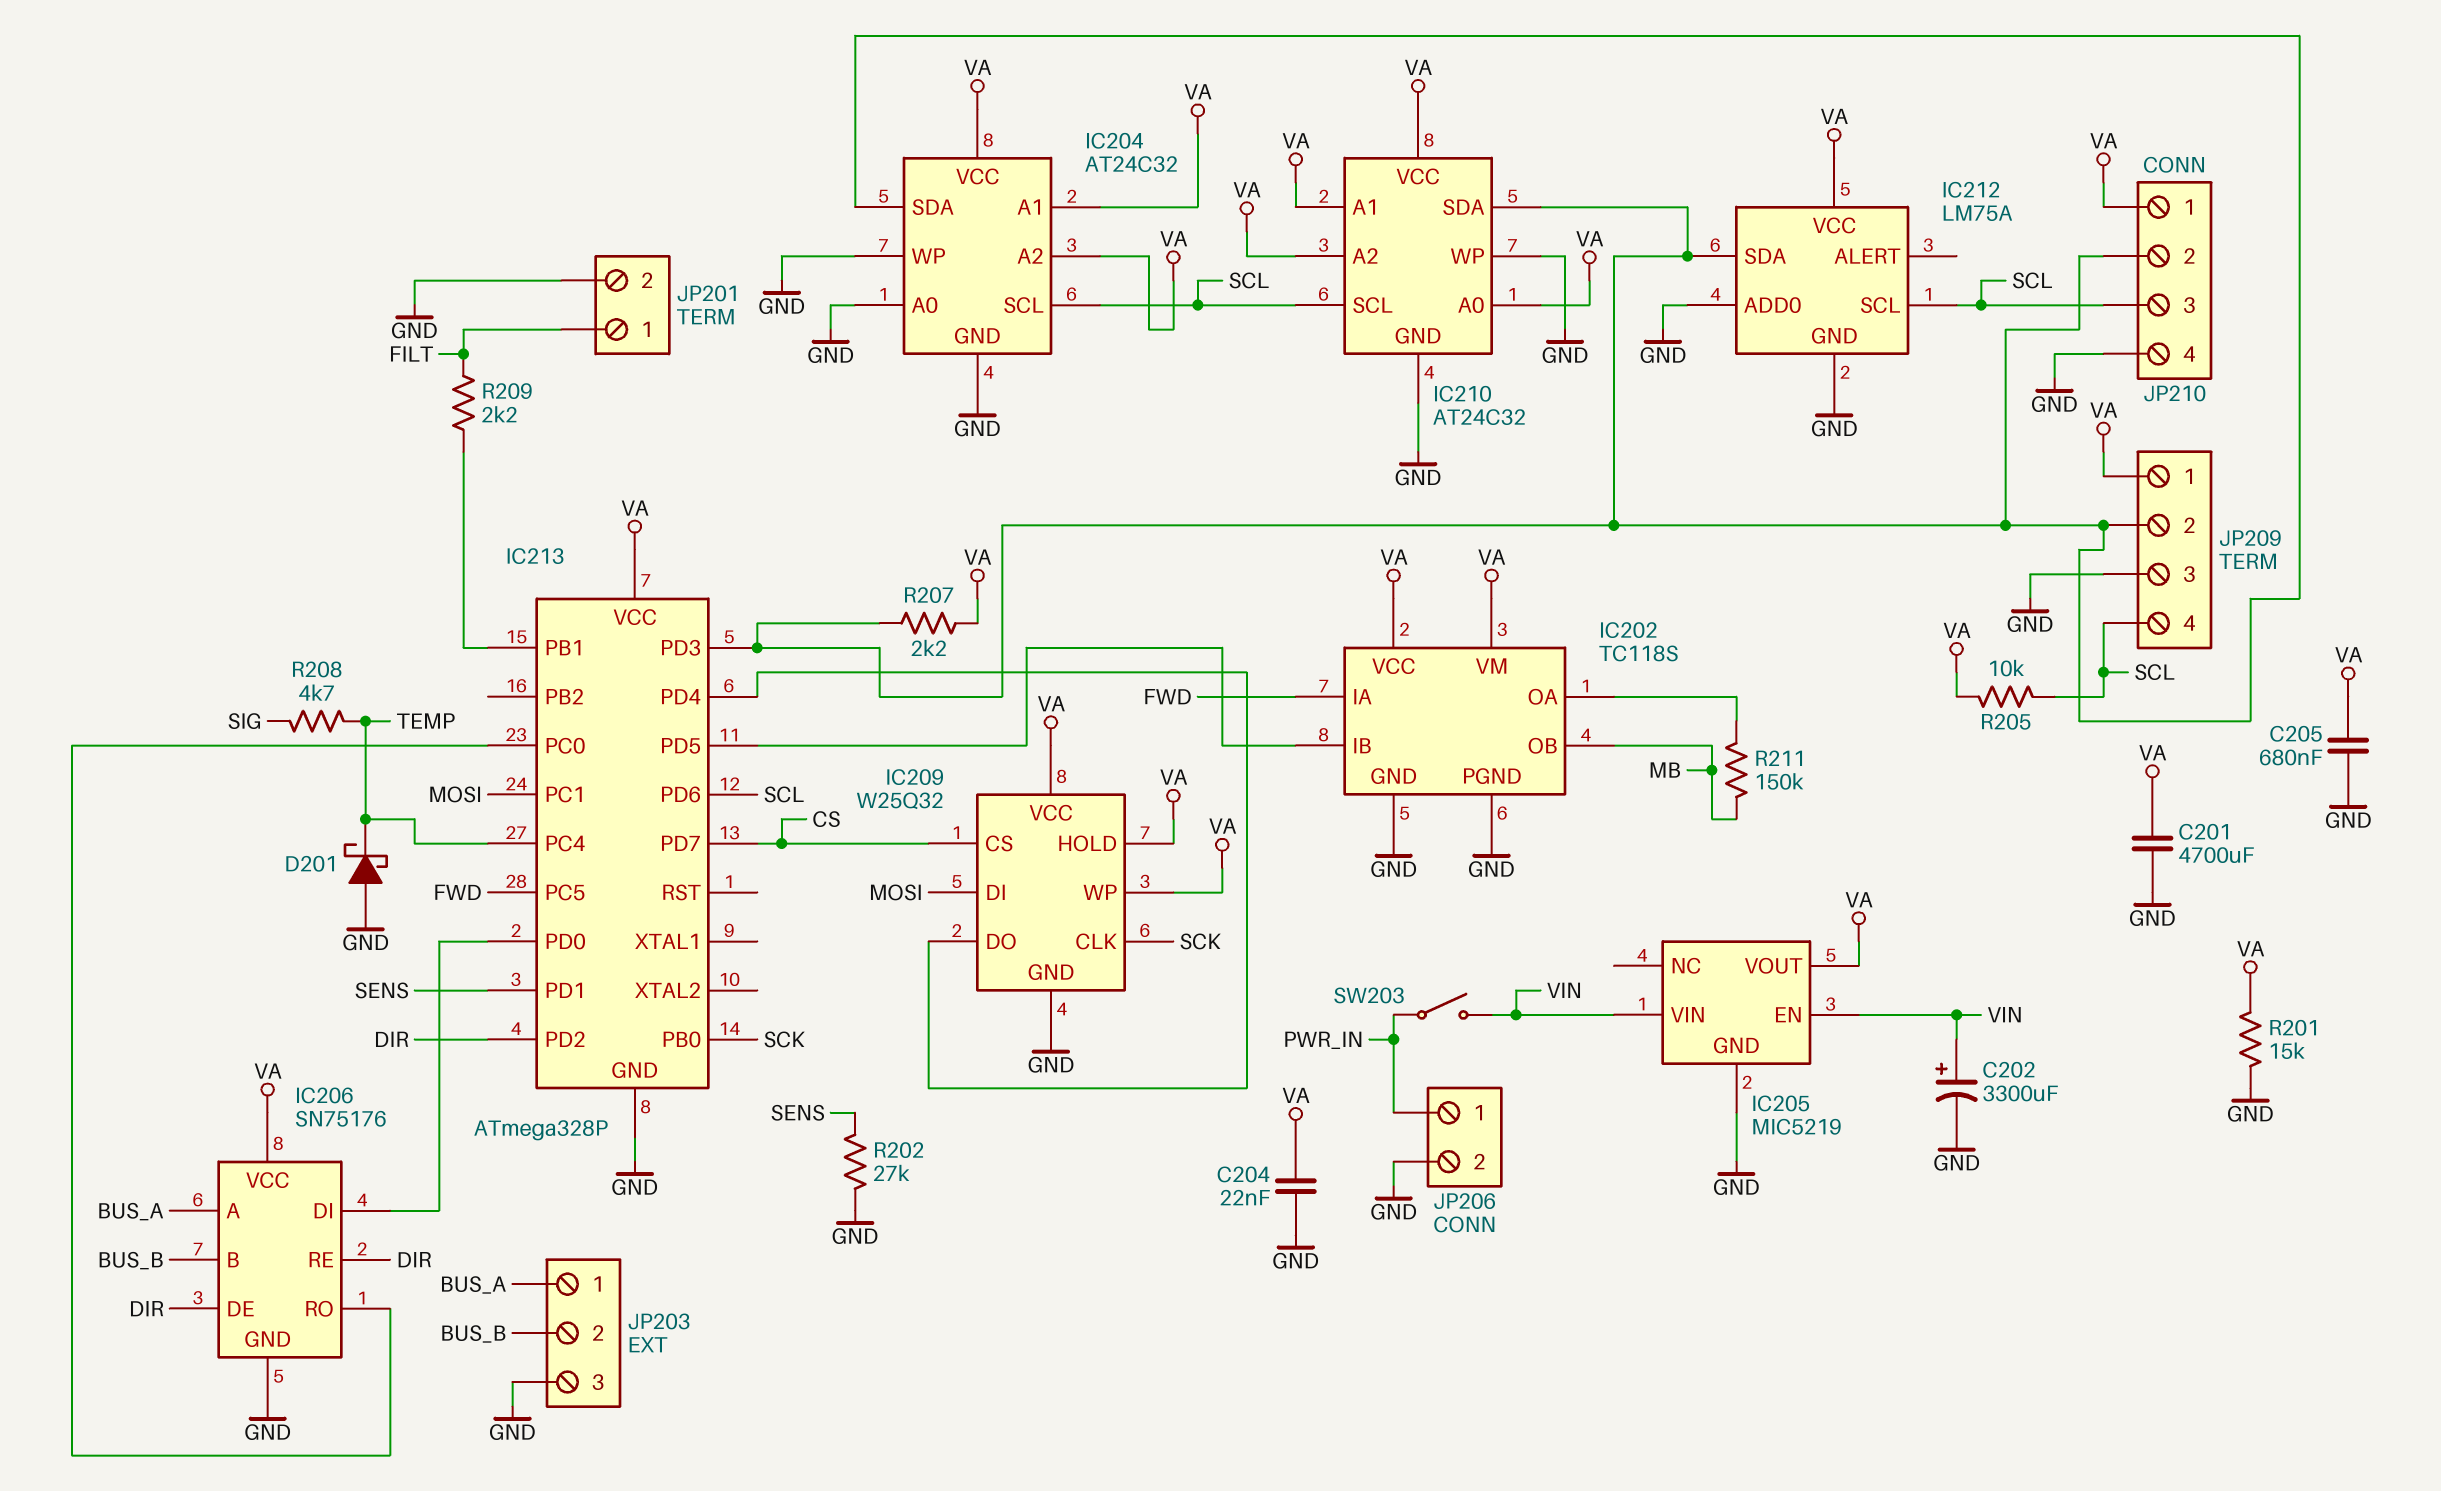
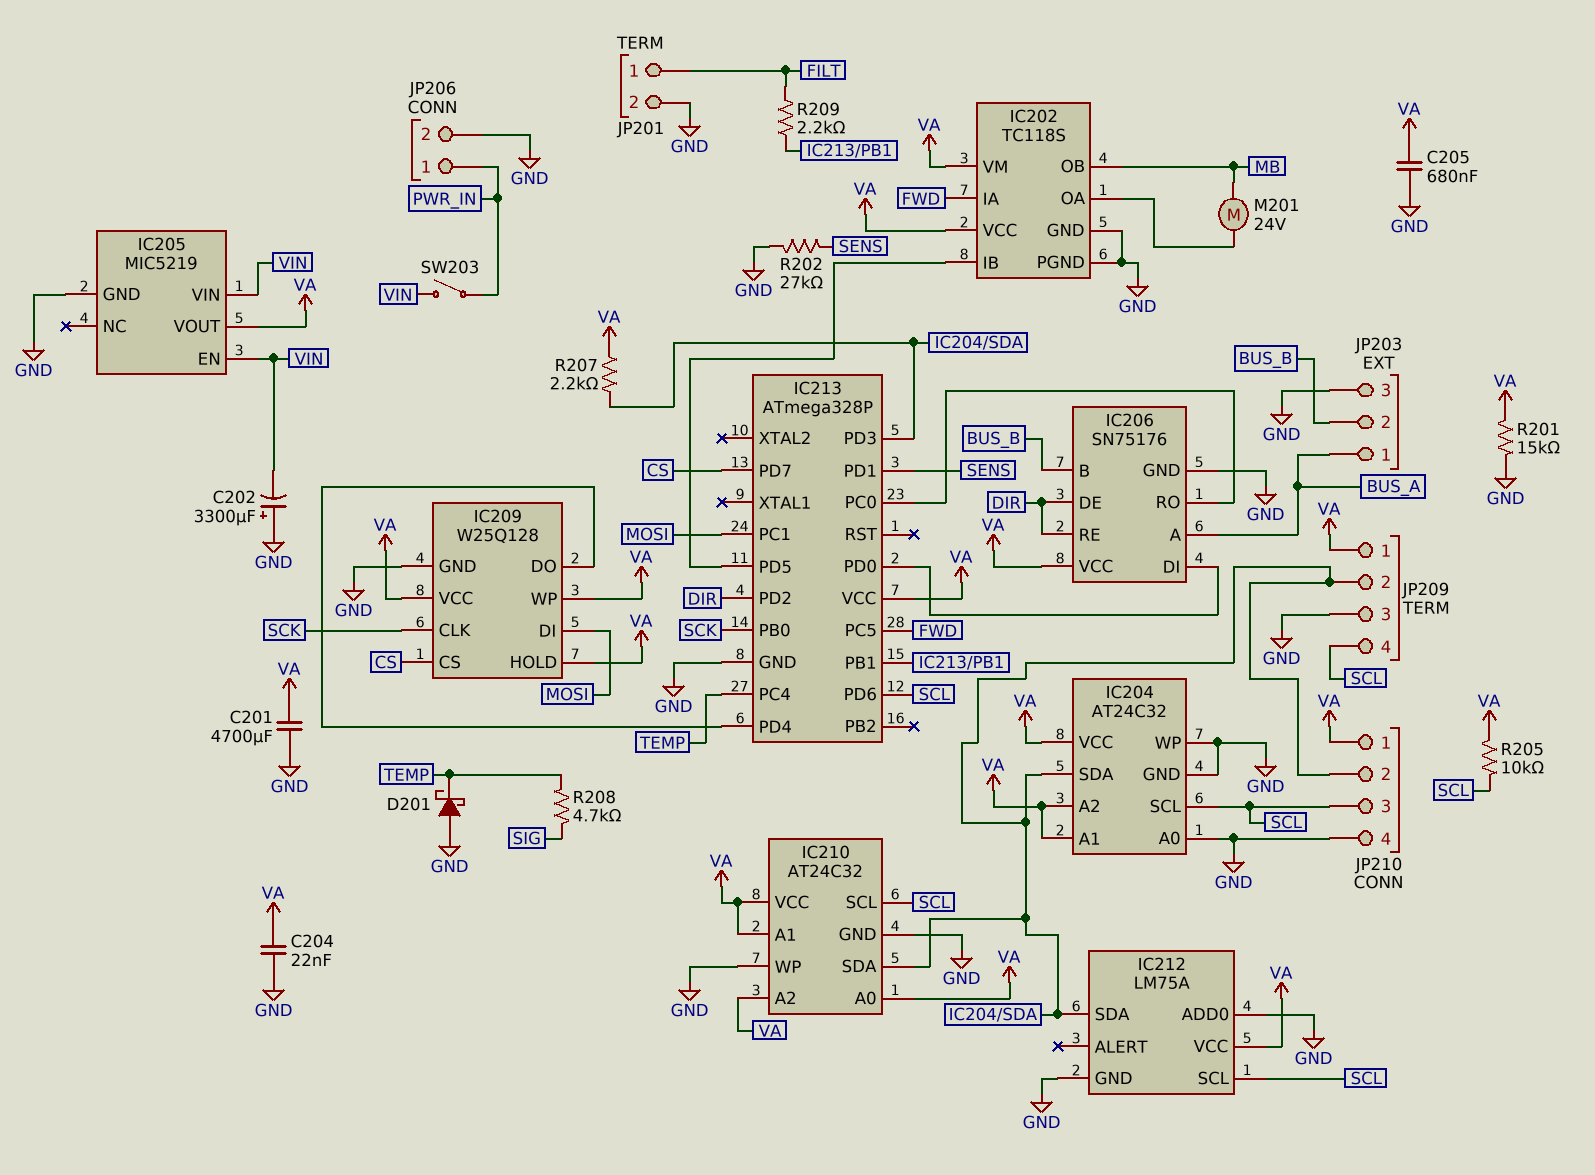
C202: 3300uF (plus VIN, minus GND) -> 3300uF (plus GND, minus VIN)
IC209: W25Q32 -> W25Q128
M201: none -> motor 24V (IC202/OA, MB)
R211: 150k (IC202/OA, MB) -> none

